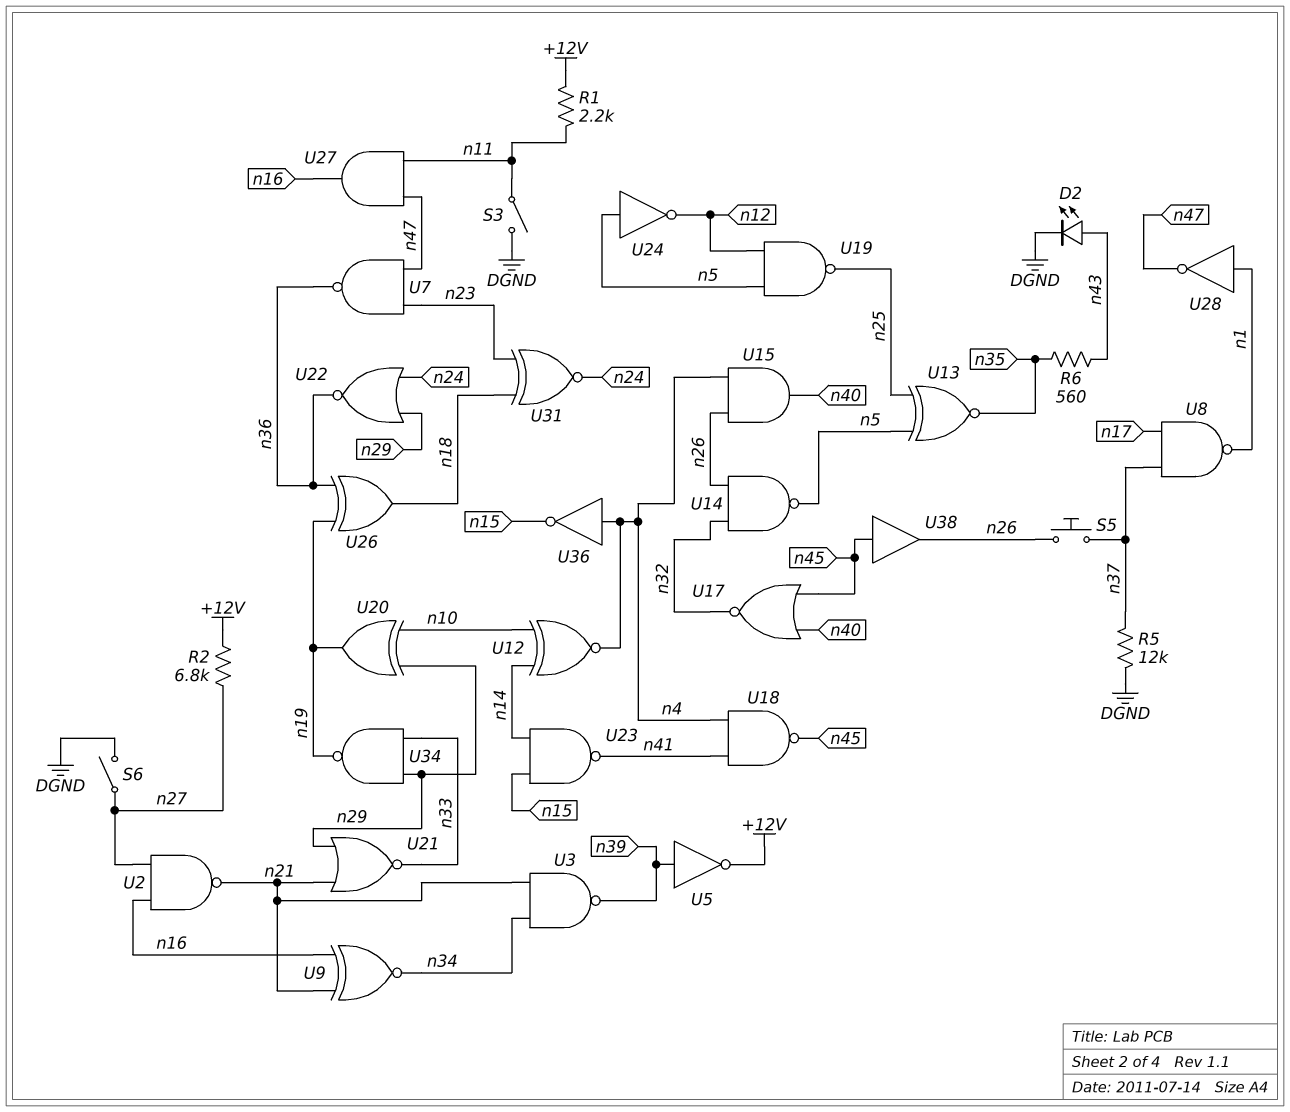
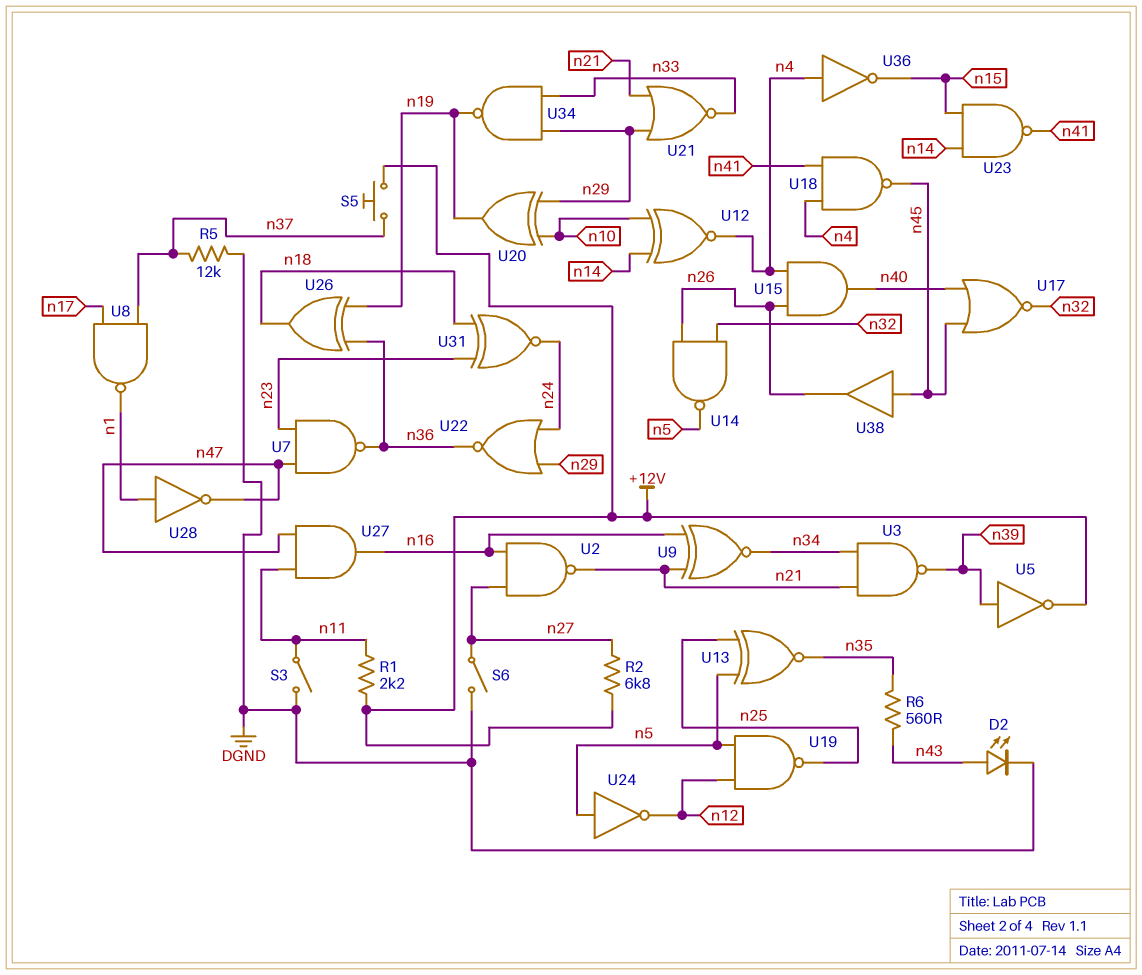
S5: button (n26, n37) -> button (+12V, n37)

